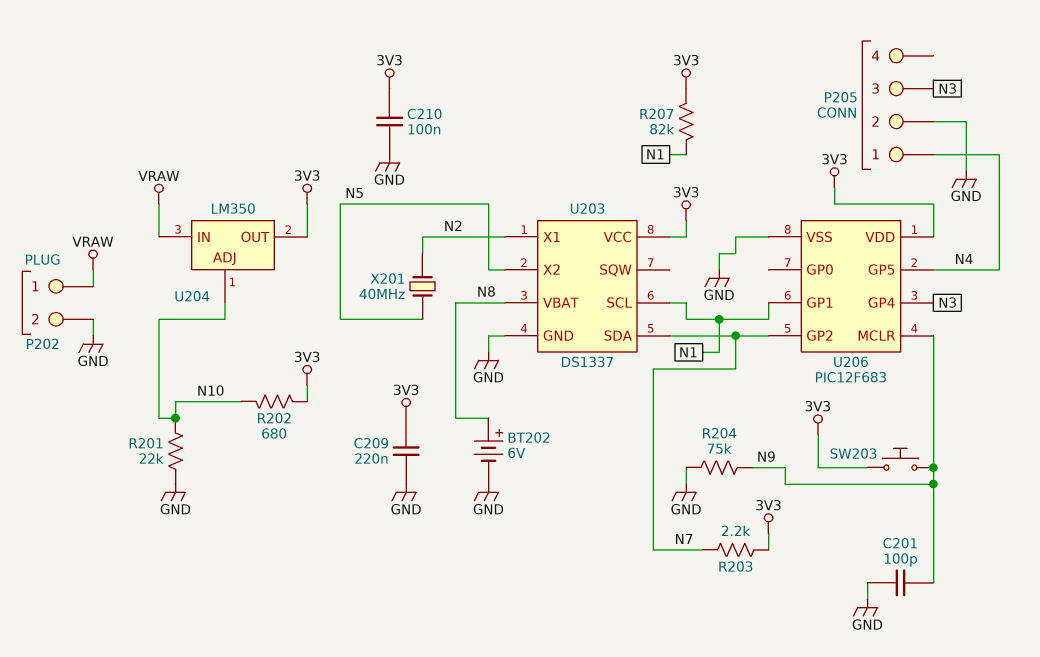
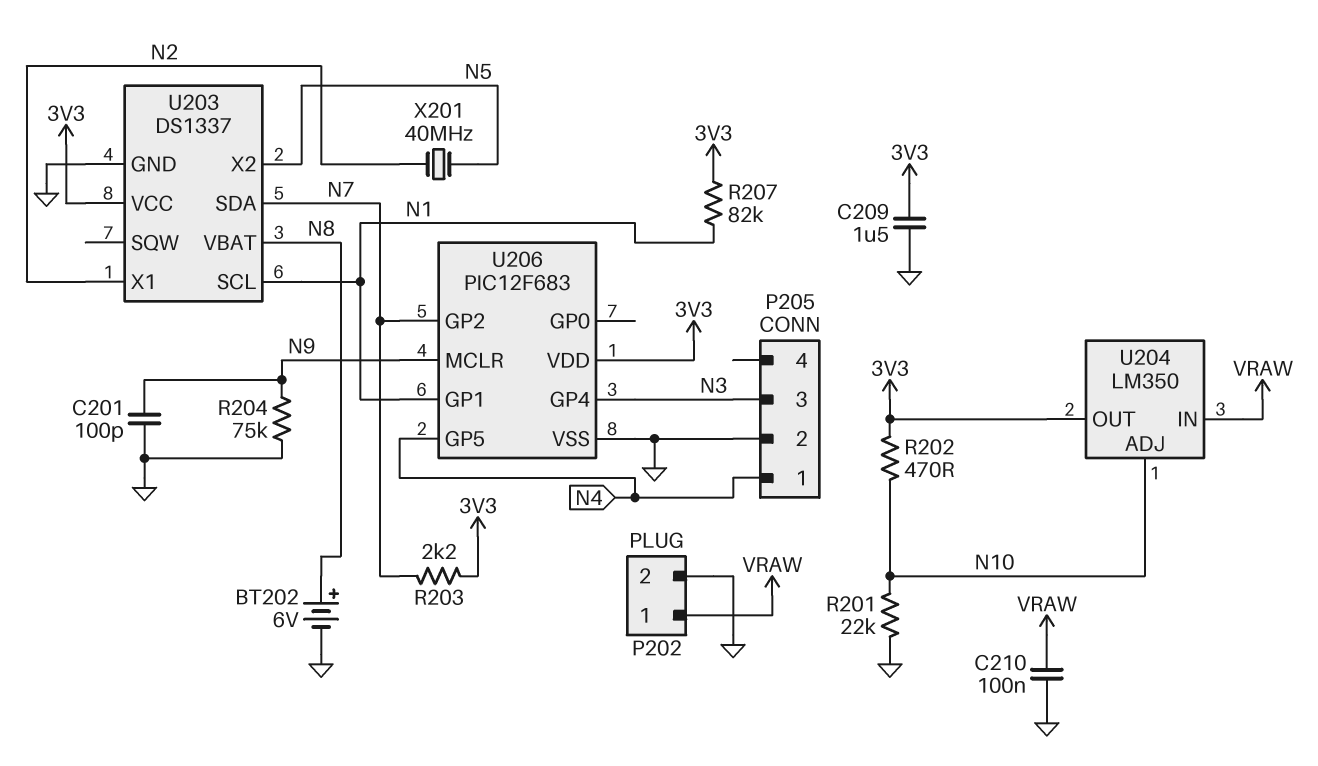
C209: 220nF (3V3, GND) -> 1.5uF (3V3, GND)
C210: 100nF (3V3, GND) -> 100nF (GND, VRAW)
R202: 680 (3V3, N10) -> 470 (3V3, N10)
SW203: button (3V3, N9) -> none

